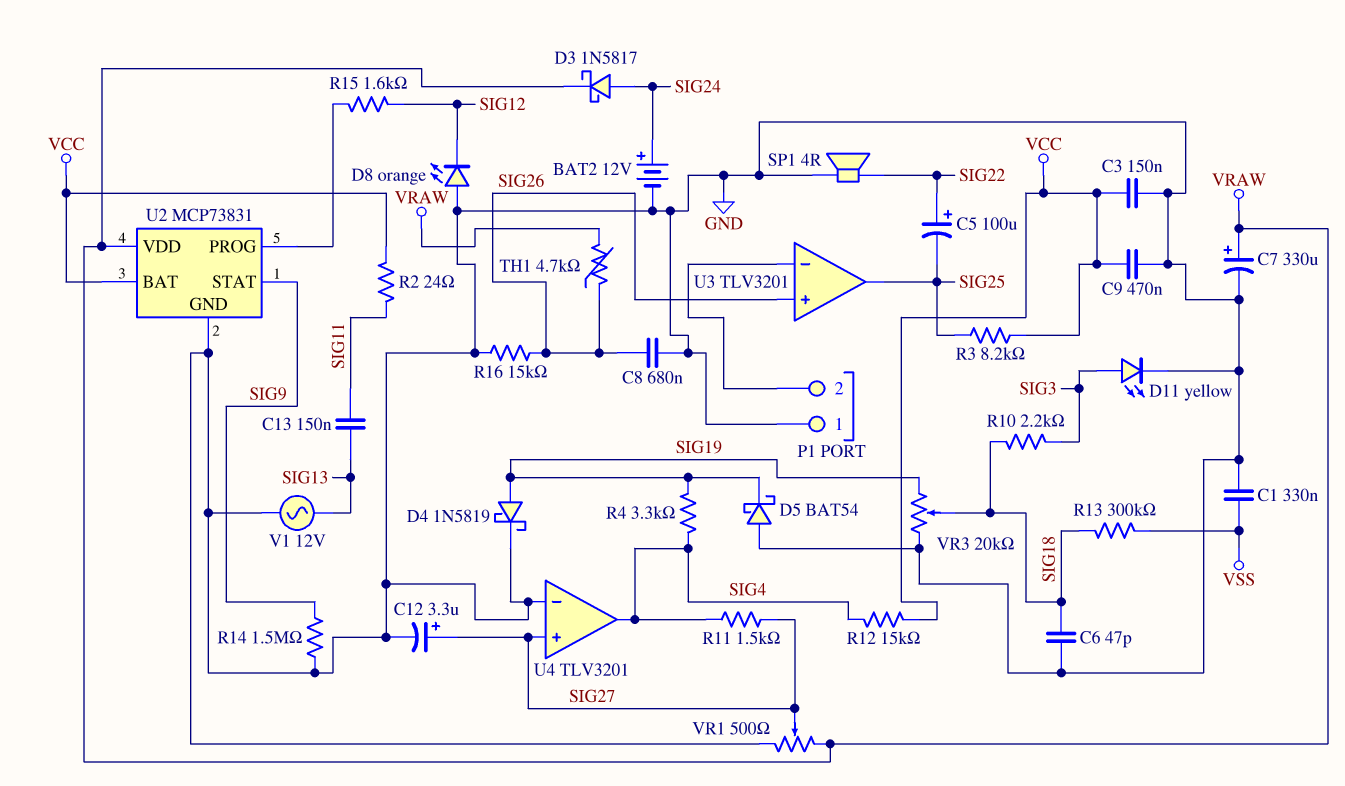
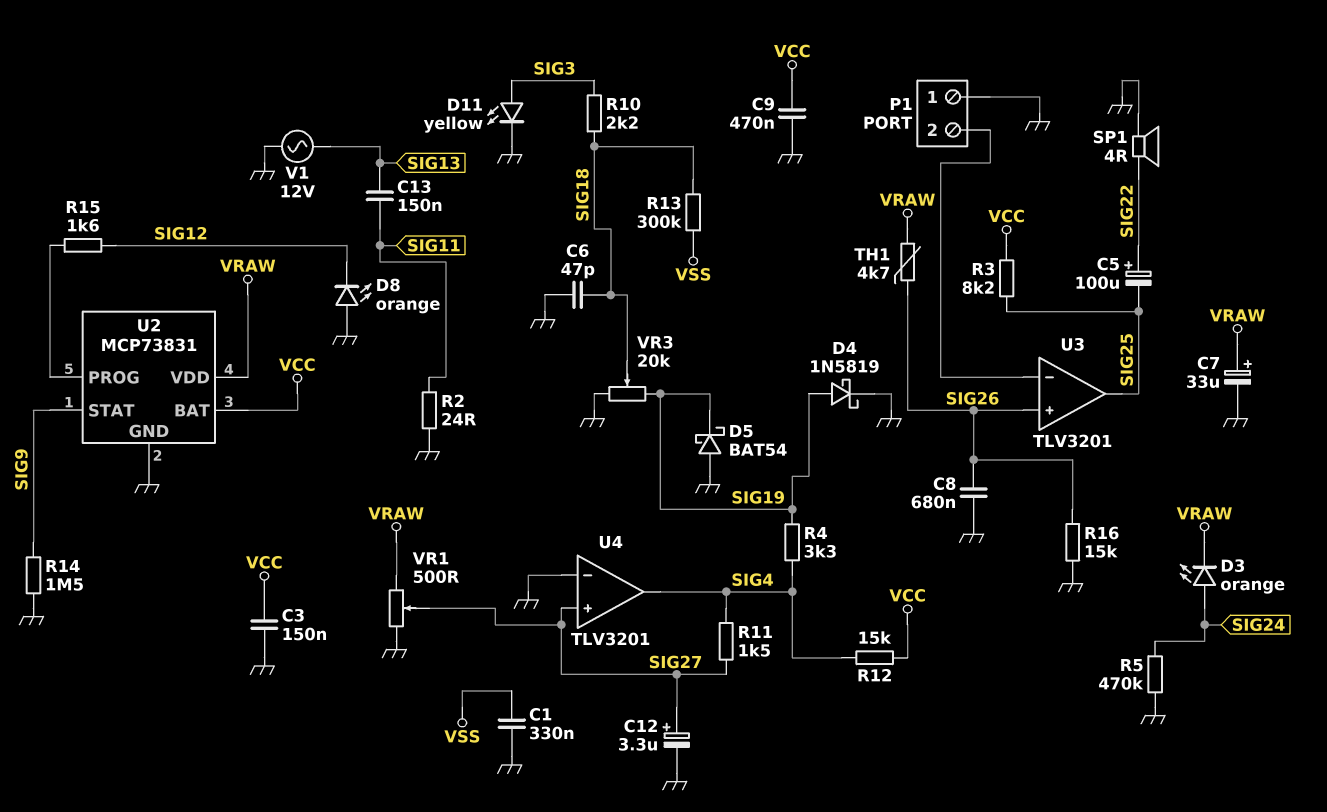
BAT2: 12V (plus SIG24, minus GND) -> none
C7: 330uF (plus VRAW, minus GND) -> 33uF (plus VRAW, minus GND)
D3: schottky 1N5817 (A SIG24, K VRAW) -> LED orange (A SIG24, K VRAW)
R2: 24 (SIG11, VCC) -> 24 (GND, SIG11)
R5: none -> 470k (GND, SIG24)

